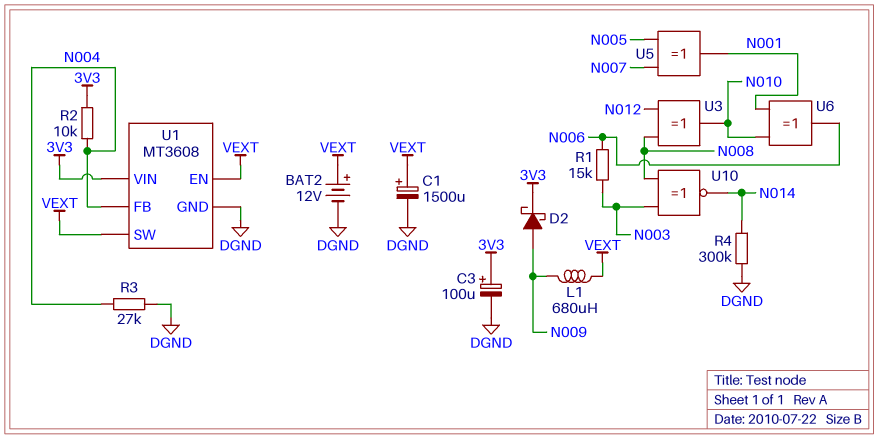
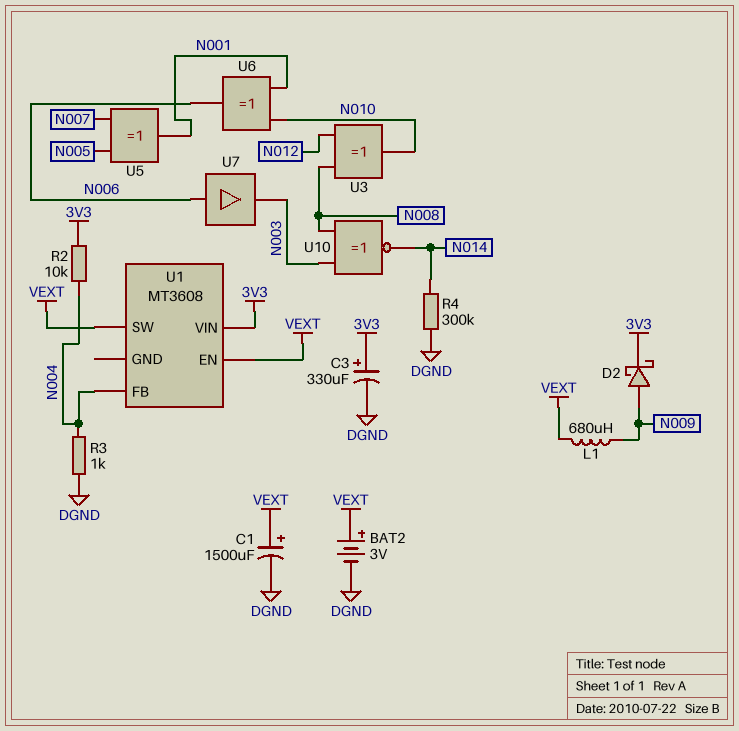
BAT2: 12V (plus VEXT, minus DGND) -> 3V (plus VEXT, minus DGND)
C3: 100uF (plus 3V3, minus DGND) -> 330uF (plus 3V3, minus DGND)
R1: 15k (N003, N006) -> none
R3: 27k (DGND, N004) -> 1k (DGND, N004)
U1 pin GND: DGND -> none
U7: none -> buffer (in N006, out N003)

